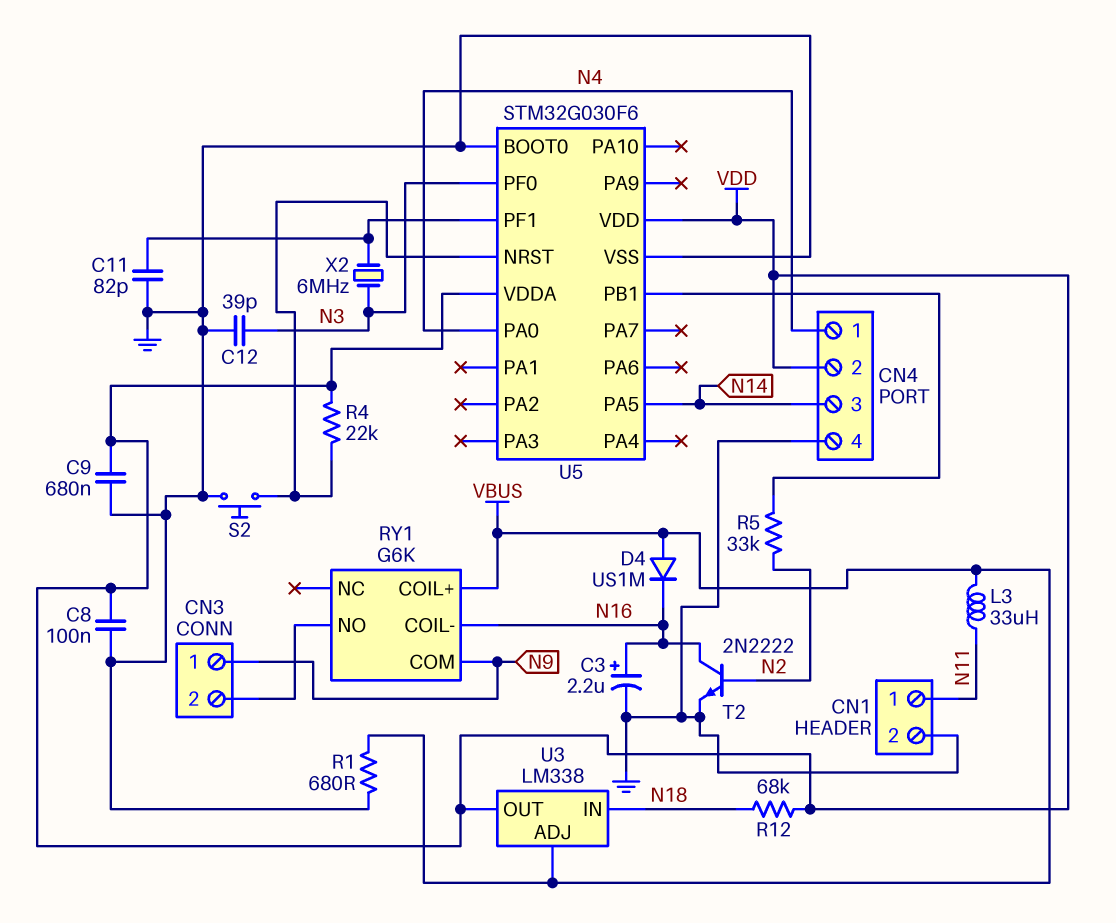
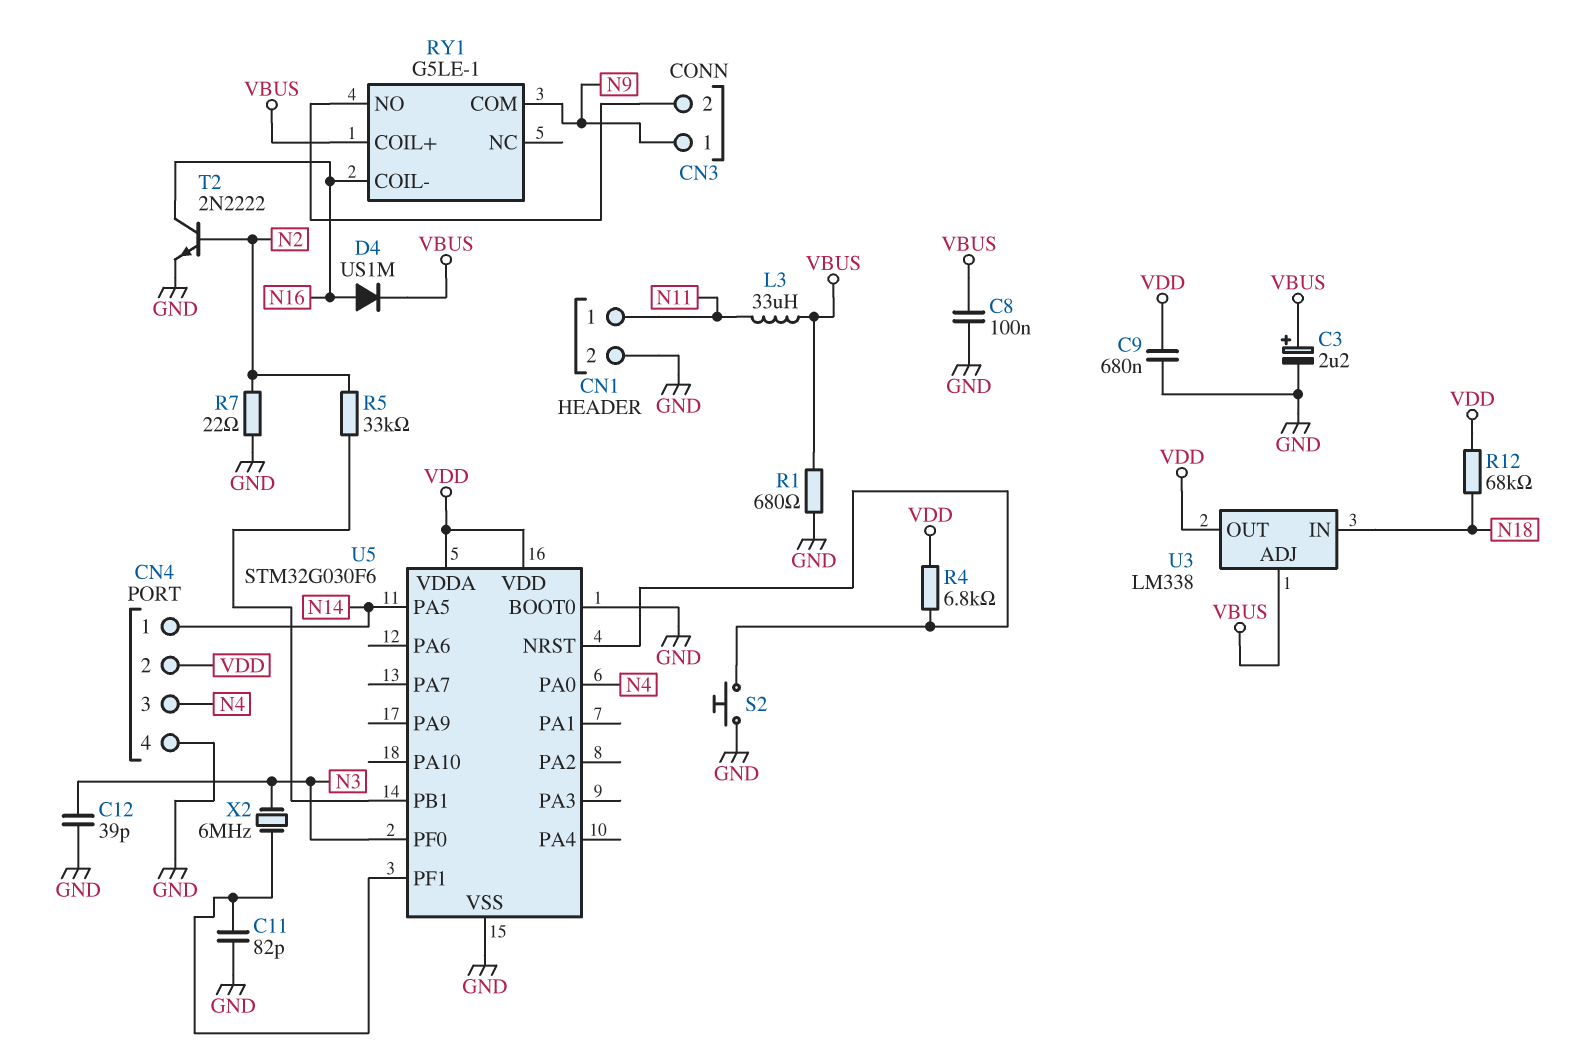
C3: 2.2uF (plus N16, minus GND) -> 2.2uF (plus VBUS, minus GND)
C8: 100nF (GND, VDD) -> 100nF (GND, VBUS)
CN4 pin 1: N4 -> N14
CN4 pin 3: N14 -> N4
D4: diode US1M (A VBUS, K N16) -> diode US1M (A N16, K VBUS)
R4: 22k (U5/NRST, VDD) -> 6.8k (U5/NRST, VDD)
R7: none -> 22 (GND, N2)
RY1: G6K -> G5LE-1

